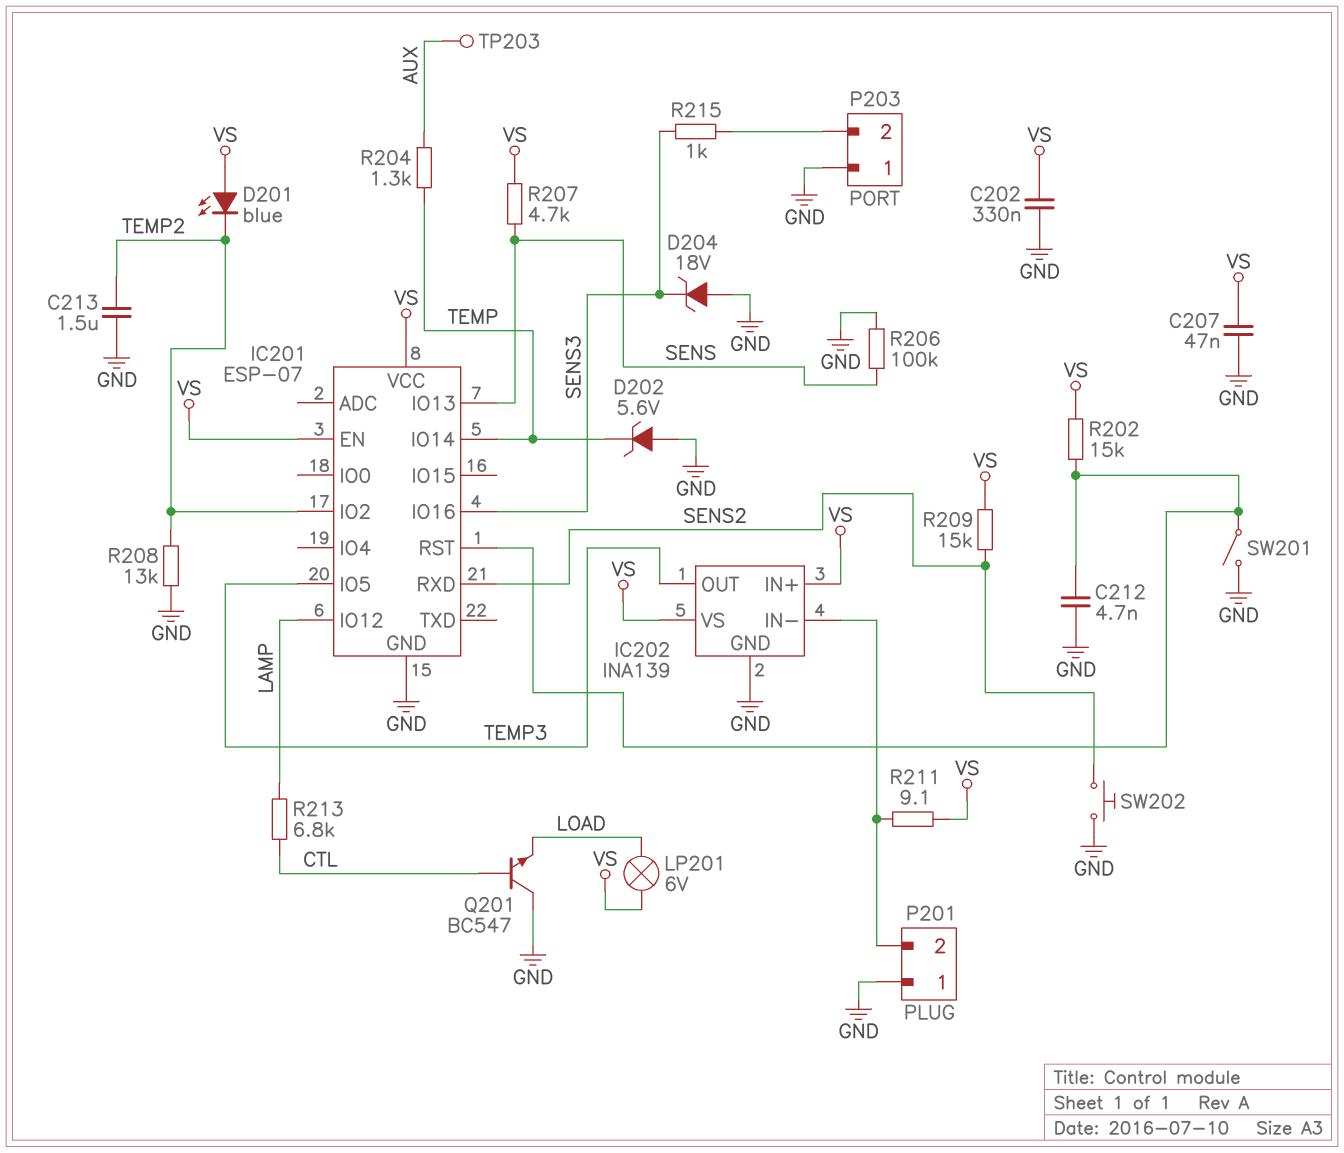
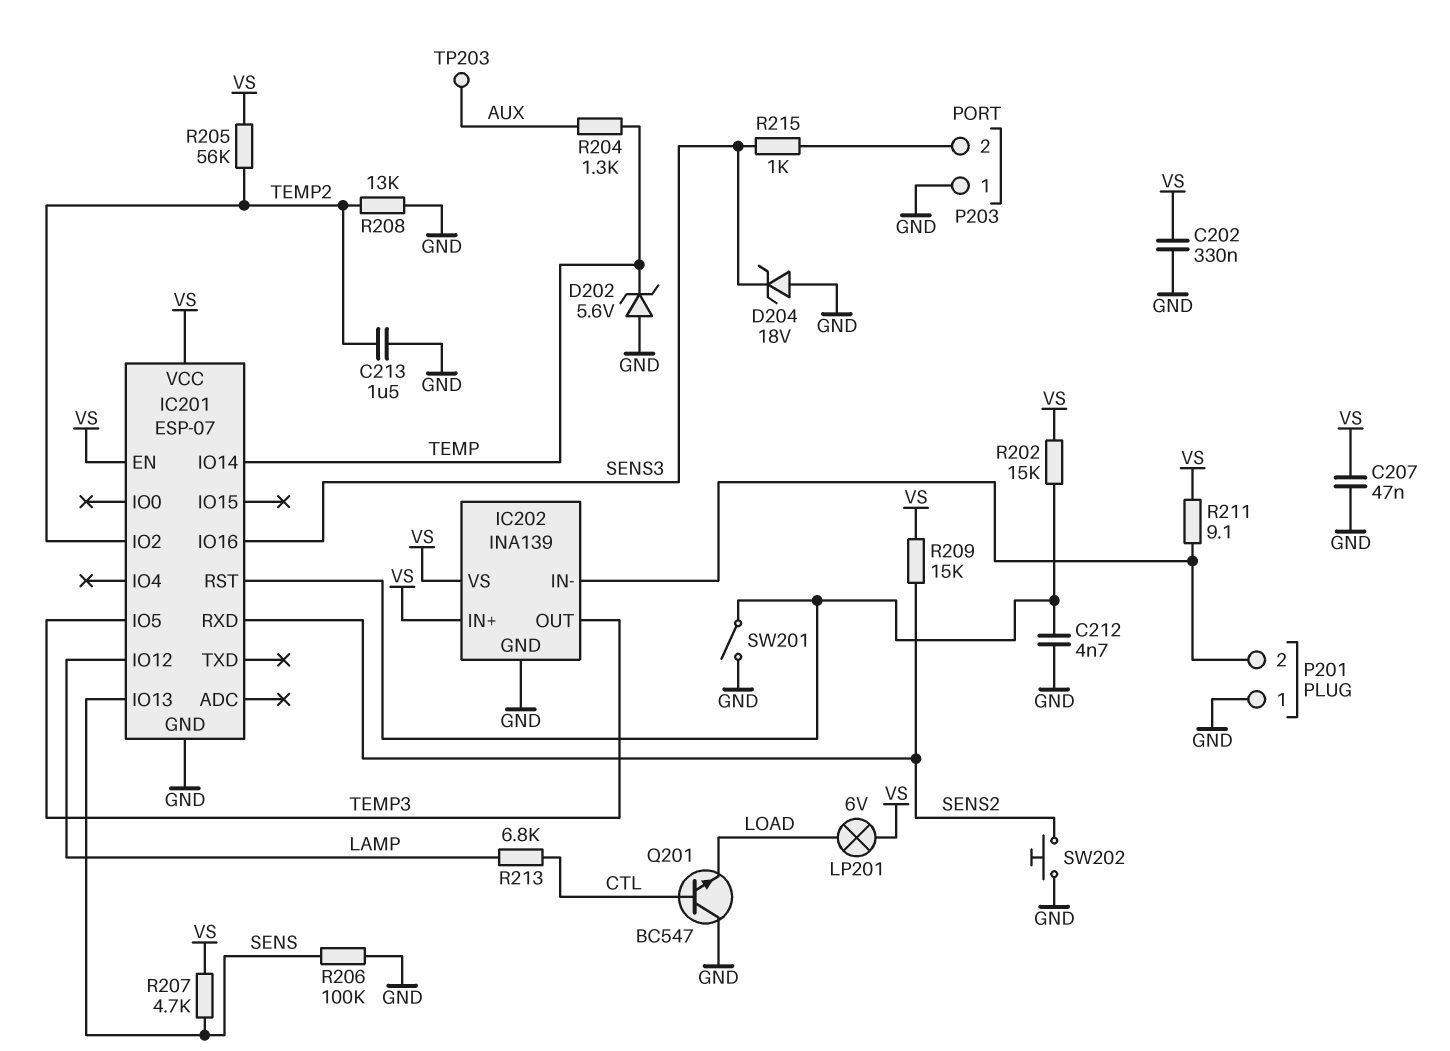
D201: LED blue (A VS, K TEMP2) -> none
R205: none -> 56k (TEMP2, VS)

